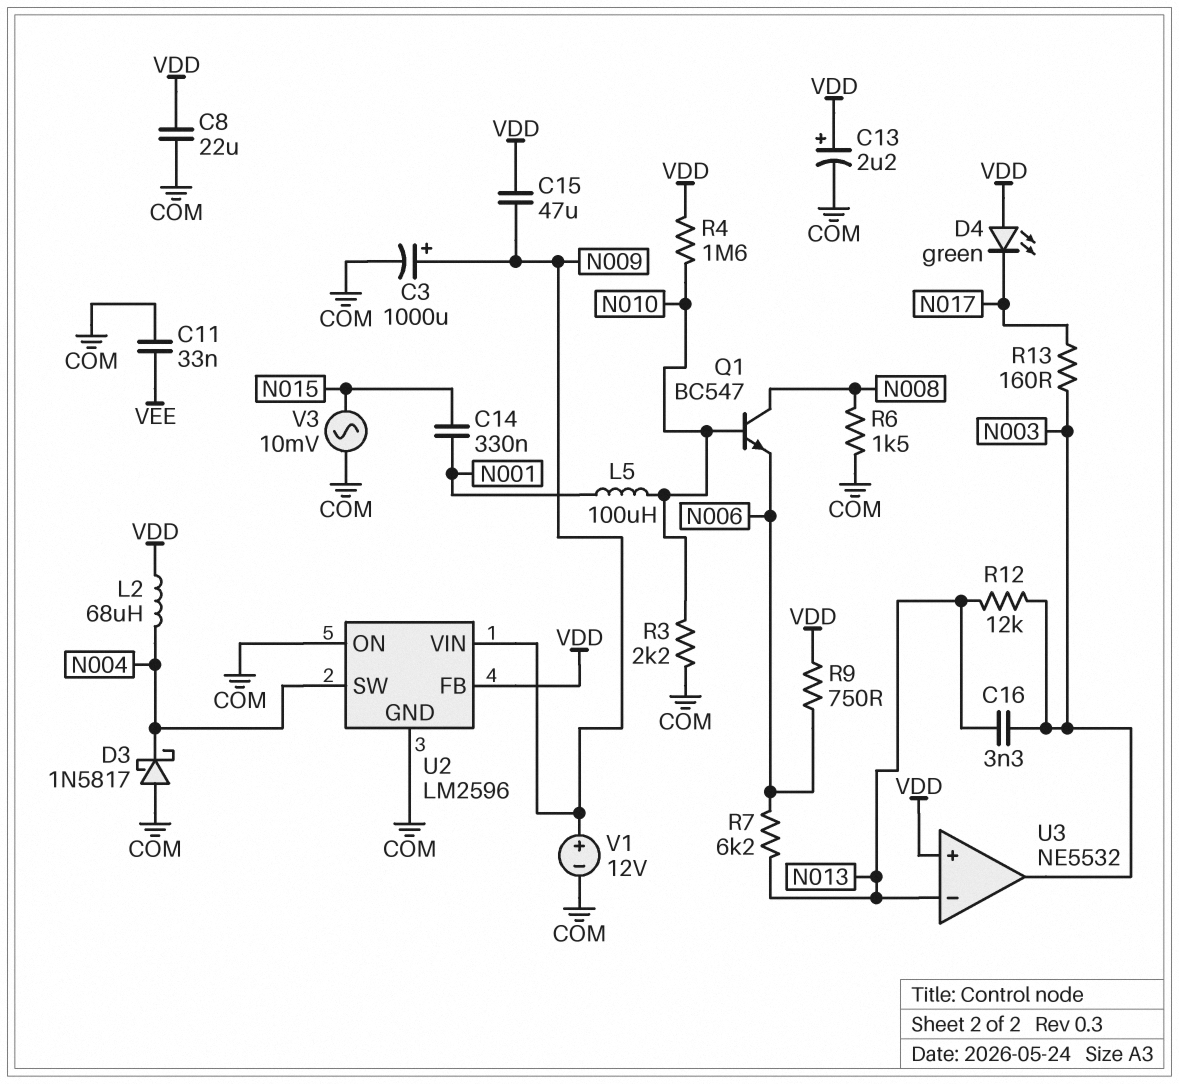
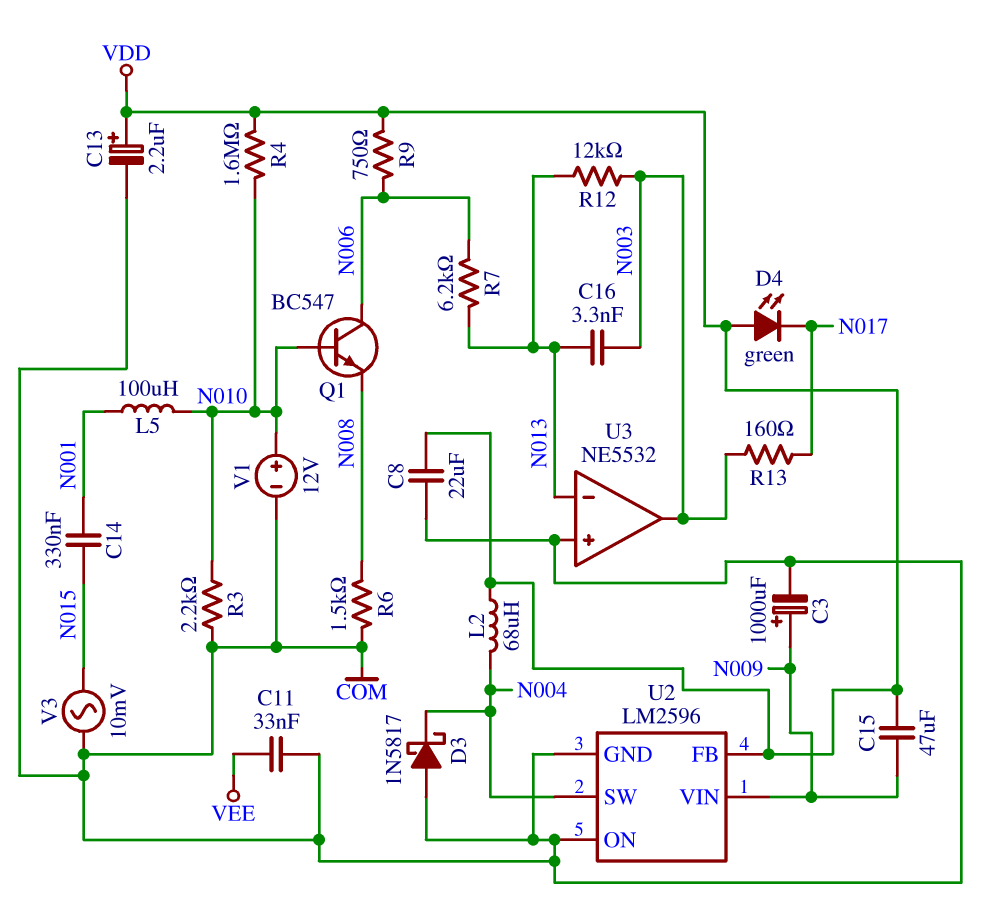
Q1: NPN BC547 (B N010, C N008, E N006) -> NPN BC547 (B N010, C N006, E N008)
U3 pin in+: VDD -> COM
V1: 12V (plus N009, minus COM) -> 12V (plus N010, minus COM)

